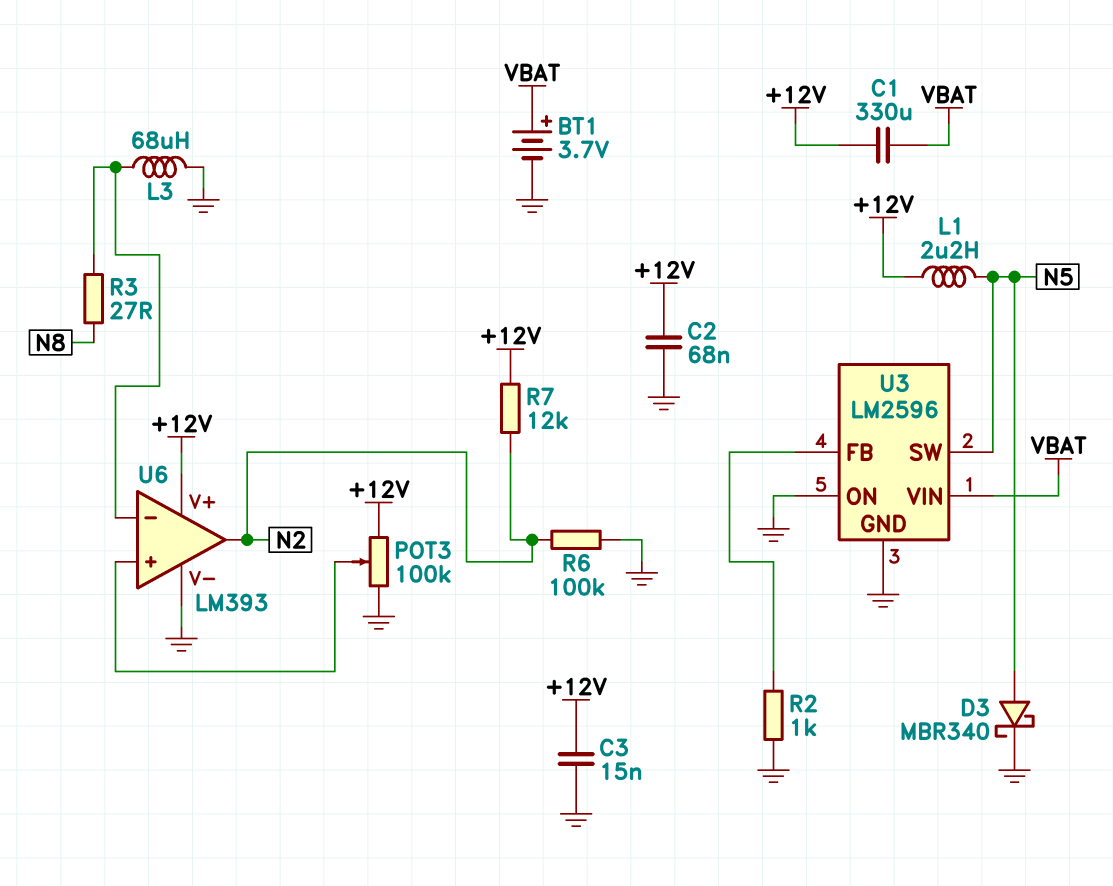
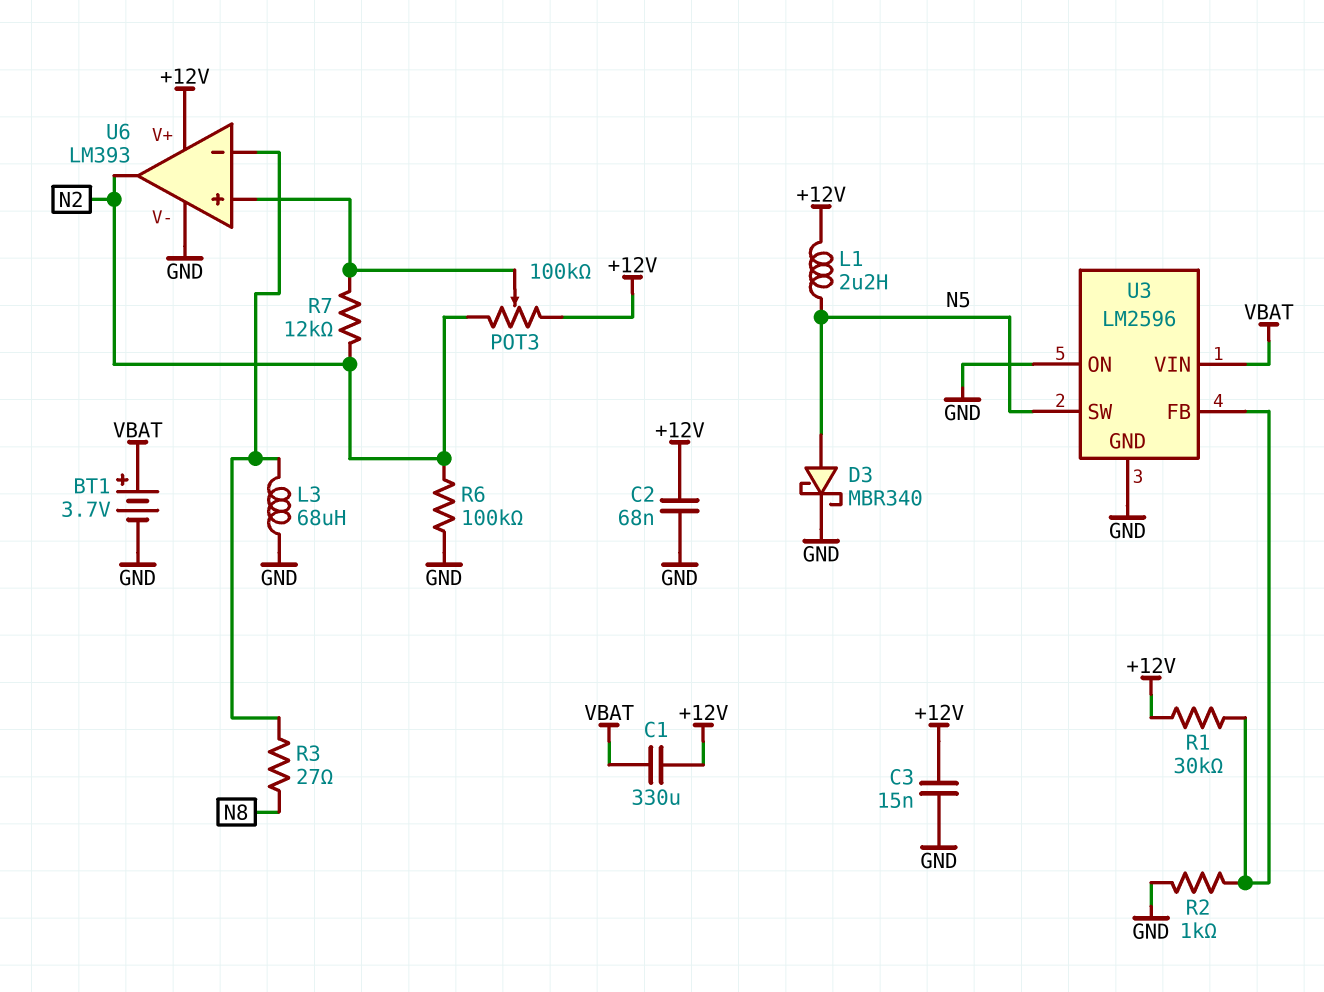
POT3: 100k (+12V, GND, wiper U6/in+) -> 100k (+12V, N2, wiper U6/in+)
R1: none -> 30k (+12V, U3/FB)
R7: 12k (+12V, N2) -> 12k (N2, U6/in+)

